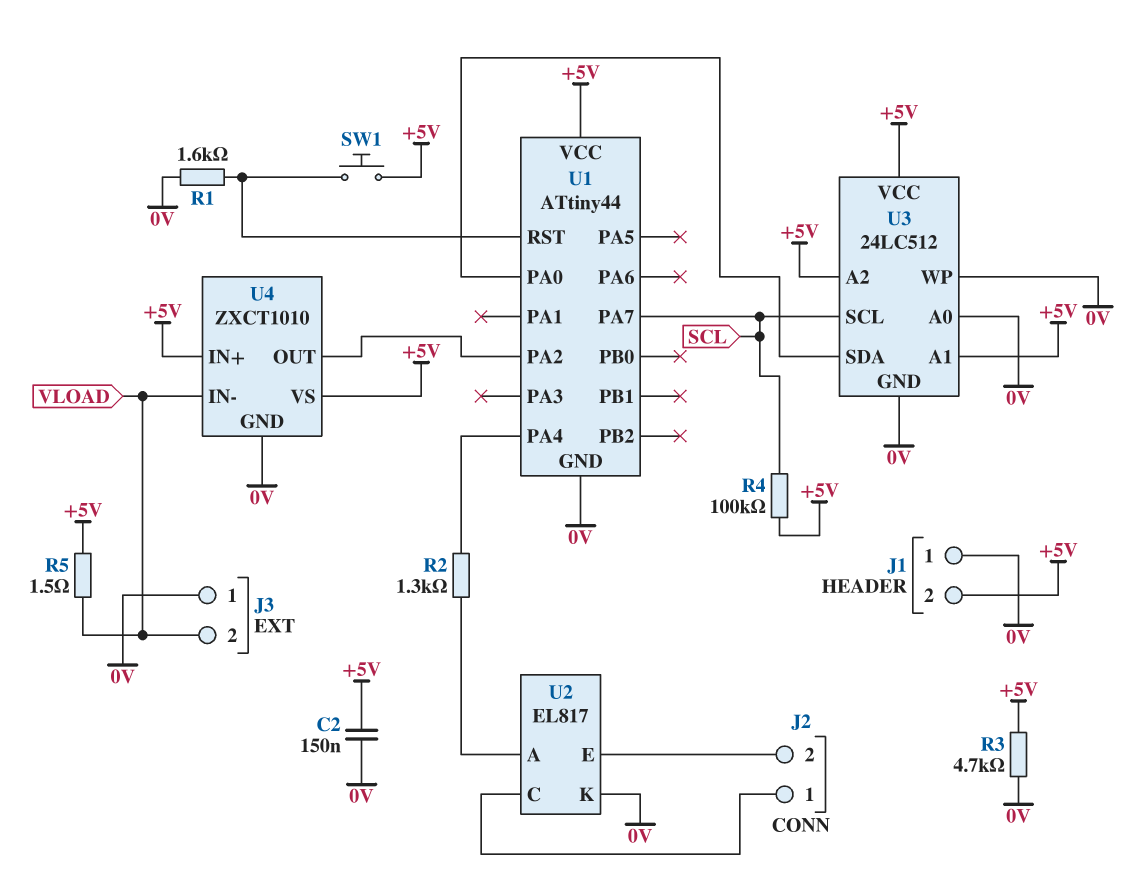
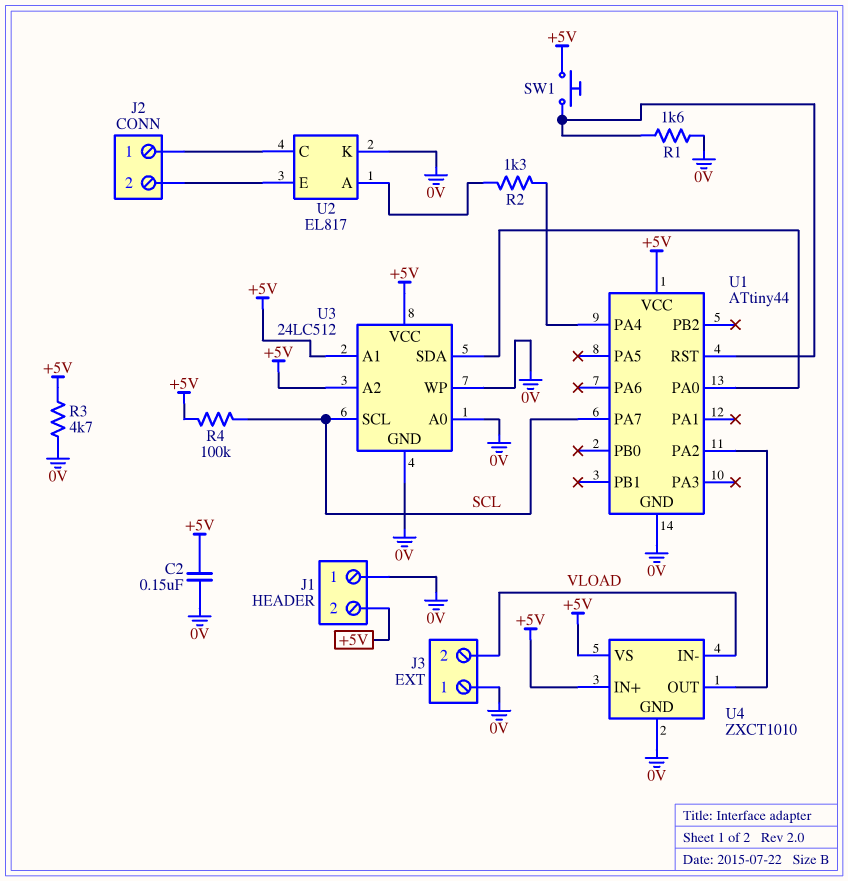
R5: 1.5 (+5V, VLOAD) -> none

